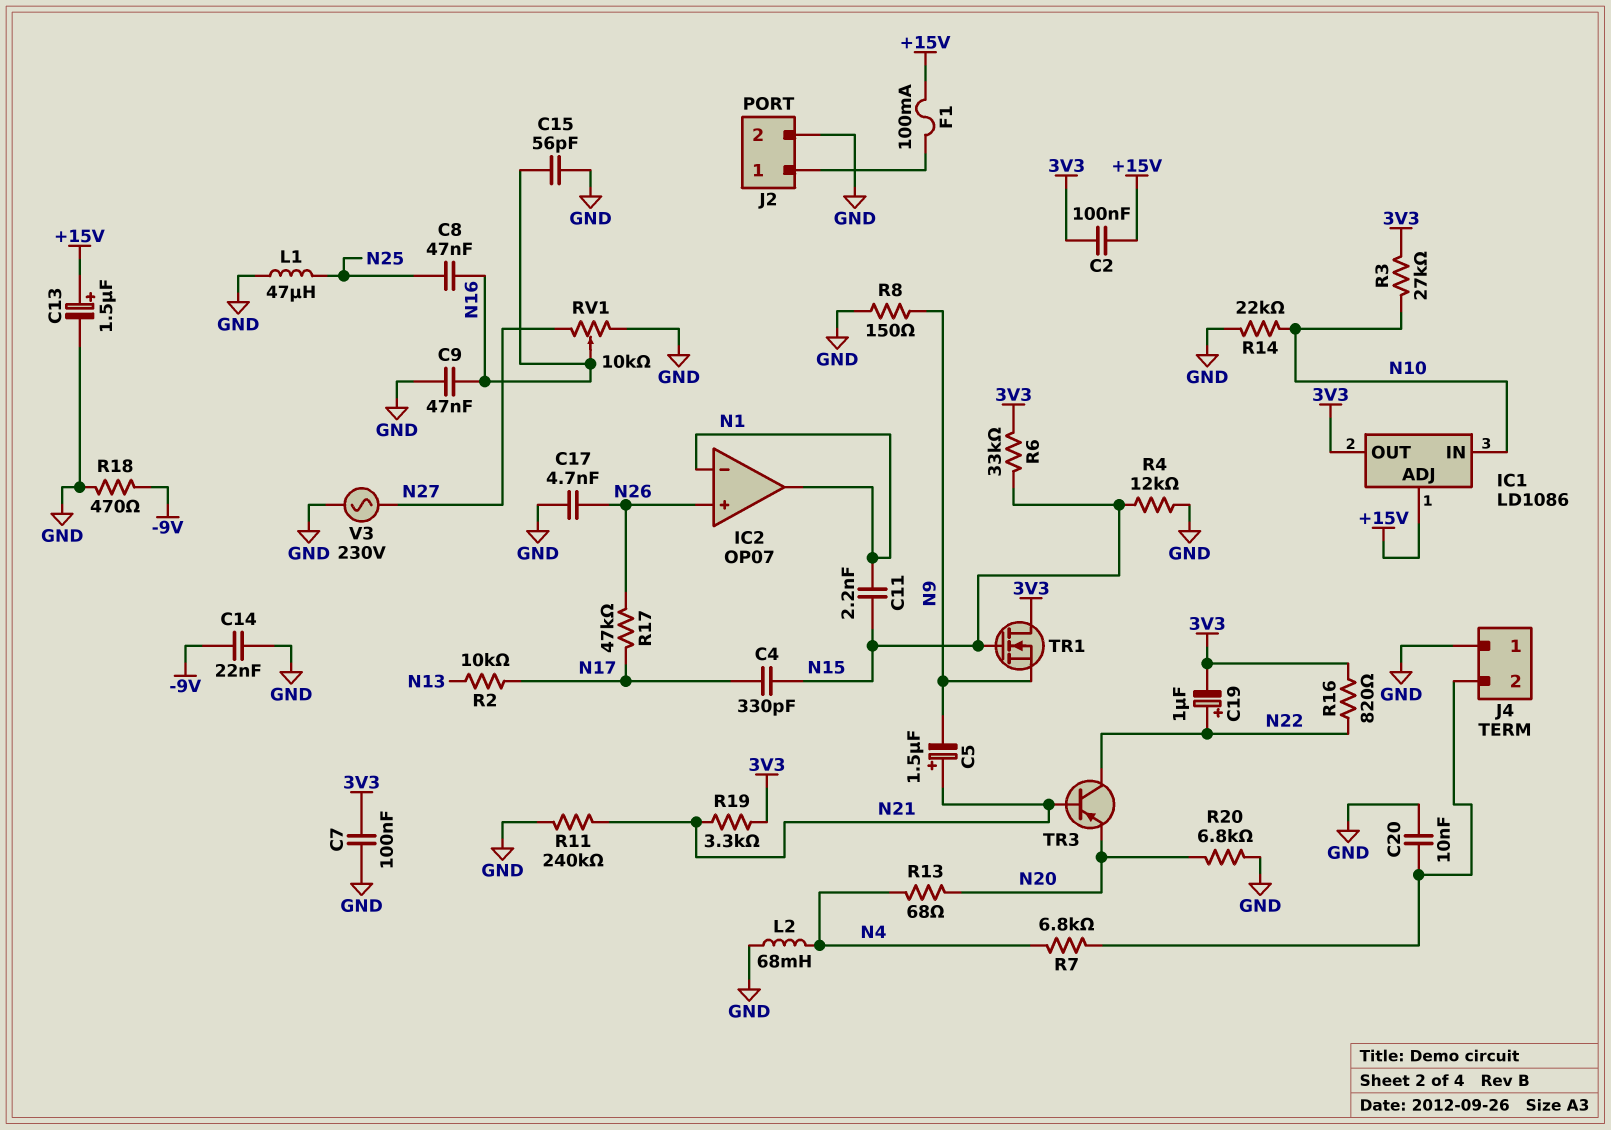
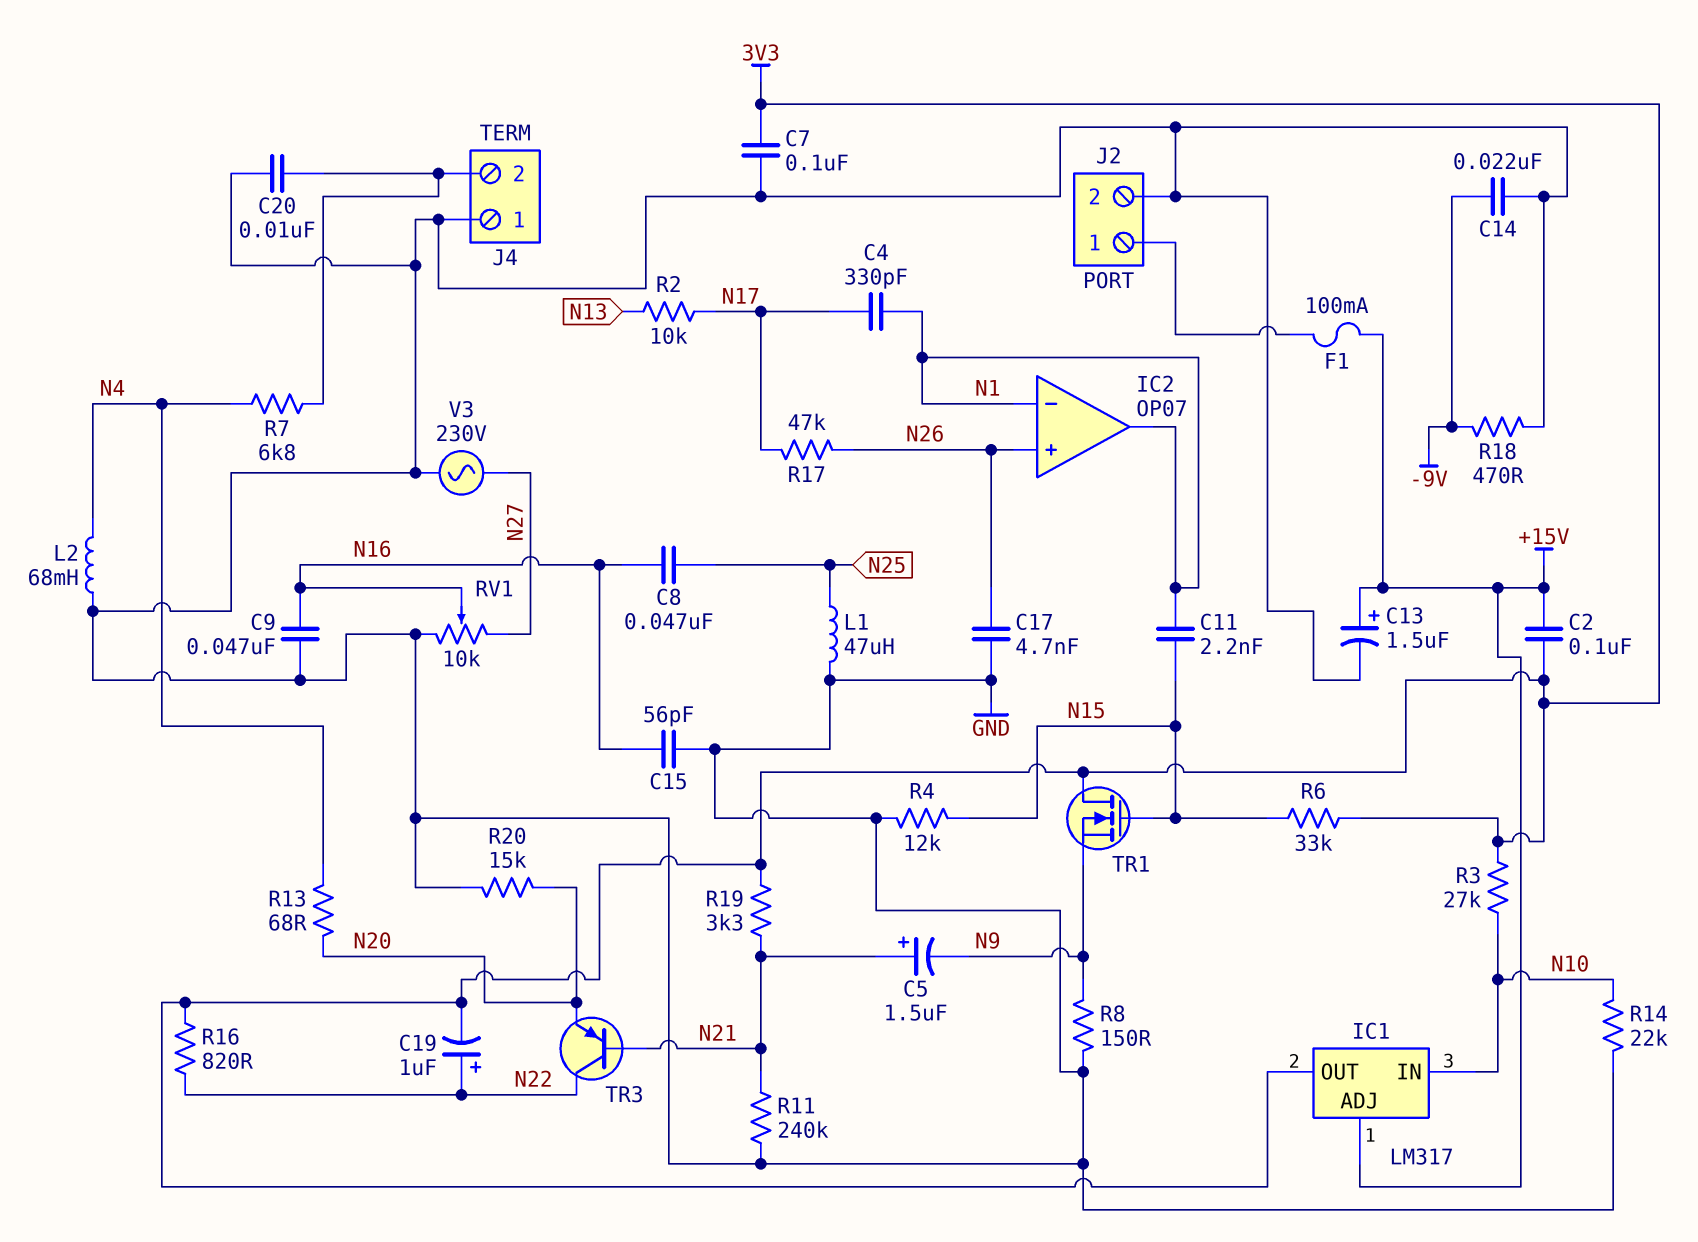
C4: 330pF (N15, N17) -> 330pF (N1, N17)
IC1: LD1086 -> LM317
R20: 6.8k (GND, N20) -> 15k (GND, N20)

